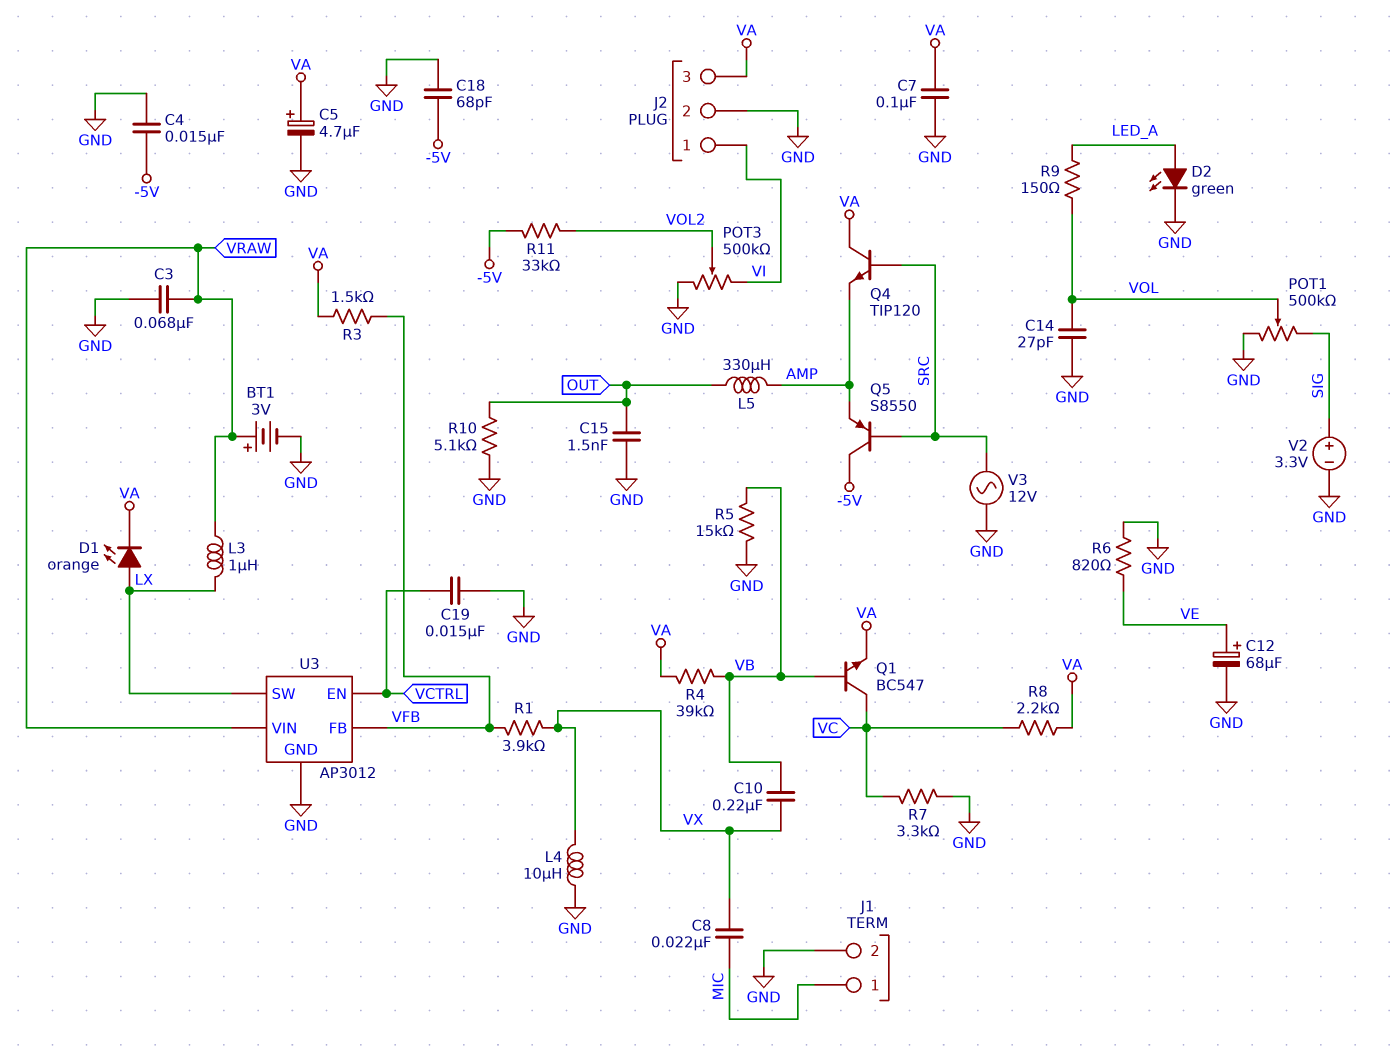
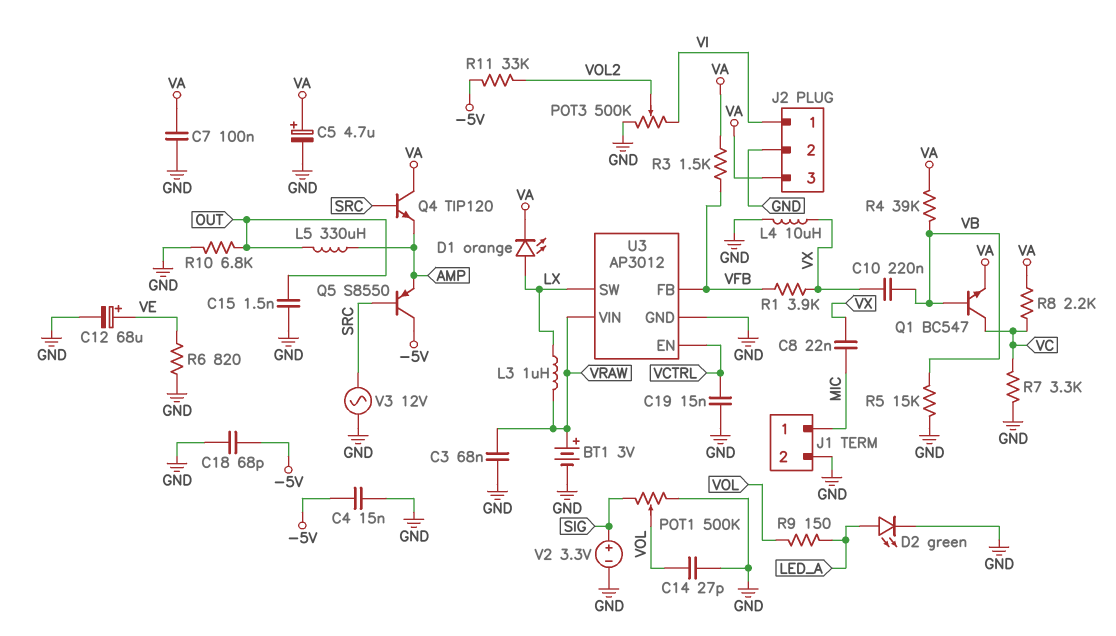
R10: 5.1k (GND, OUT) -> 6.8k (GND, OUT)

